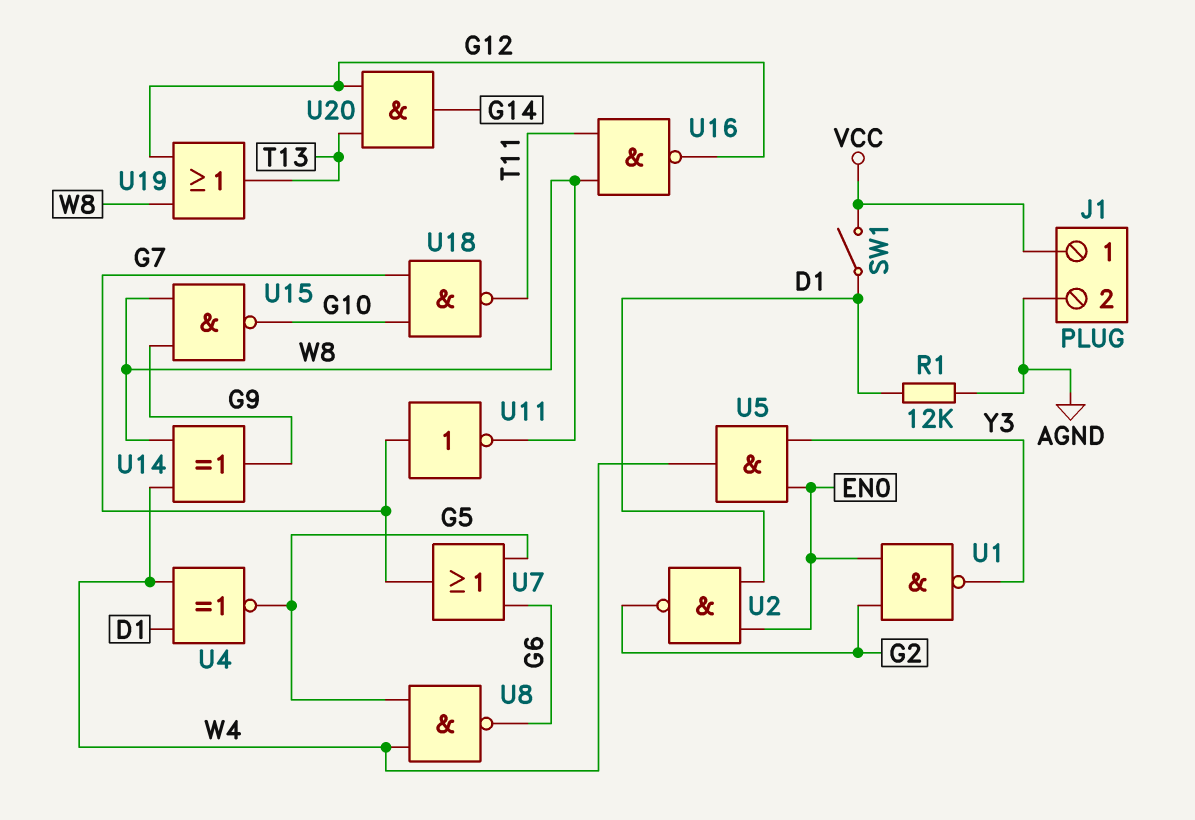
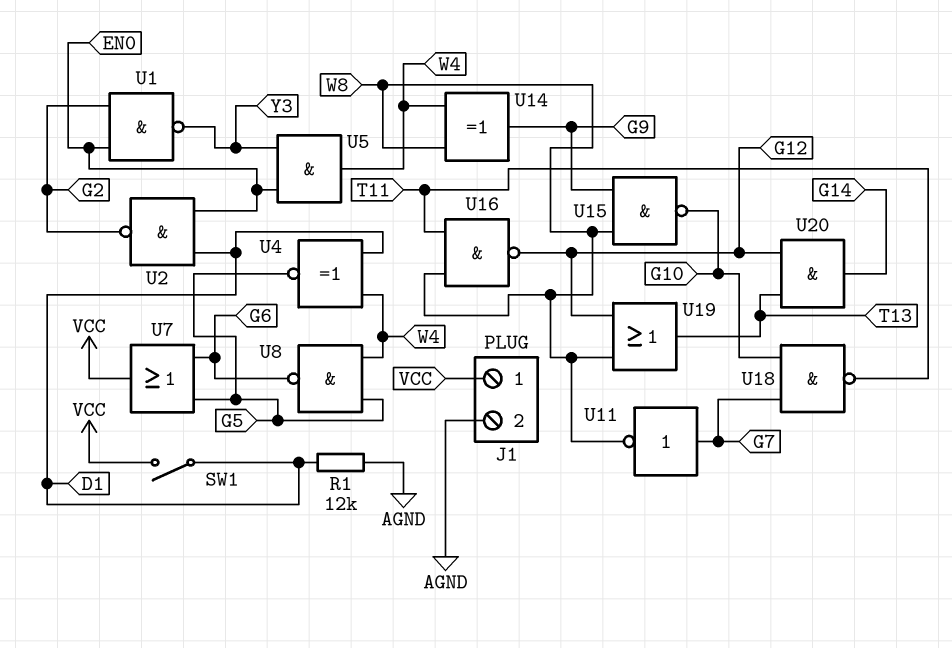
U7: OR (in G5, in G6, out G7) -> OR (in G5, in G6, out VCC)

